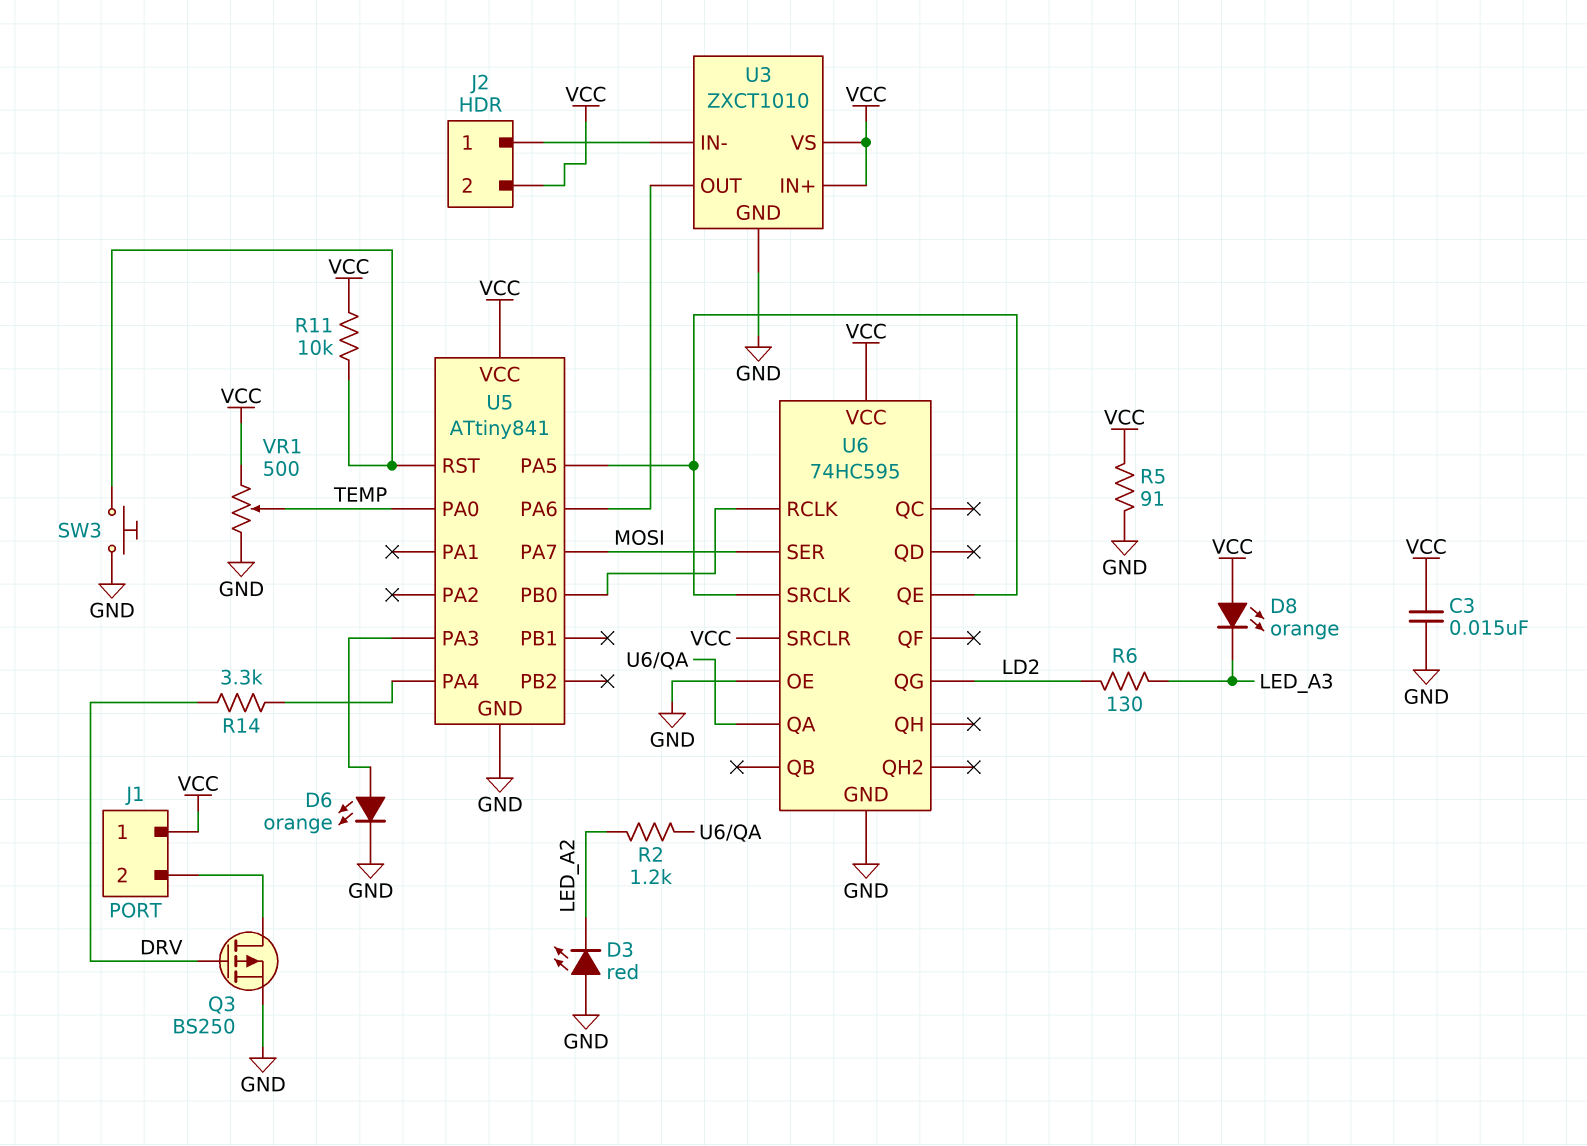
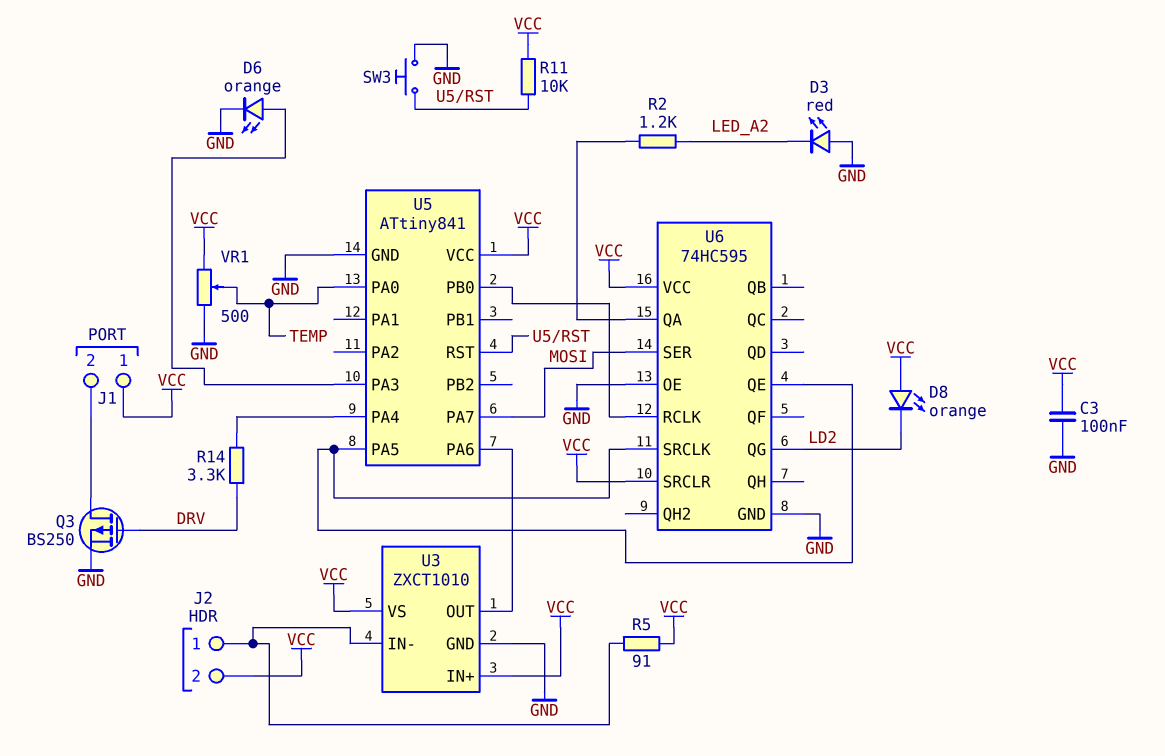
C3: 15nF (GND, VCC) -> 100nF (GND, VCC)
D8: LED orange (A VCC, K LED_A3) -> LED orange (A VCC, K LD2)
R5: 91 (GND, VCC) -> 91 (J2/1, VCC)
R6: 130 (LD2, LED_A3) -> none

